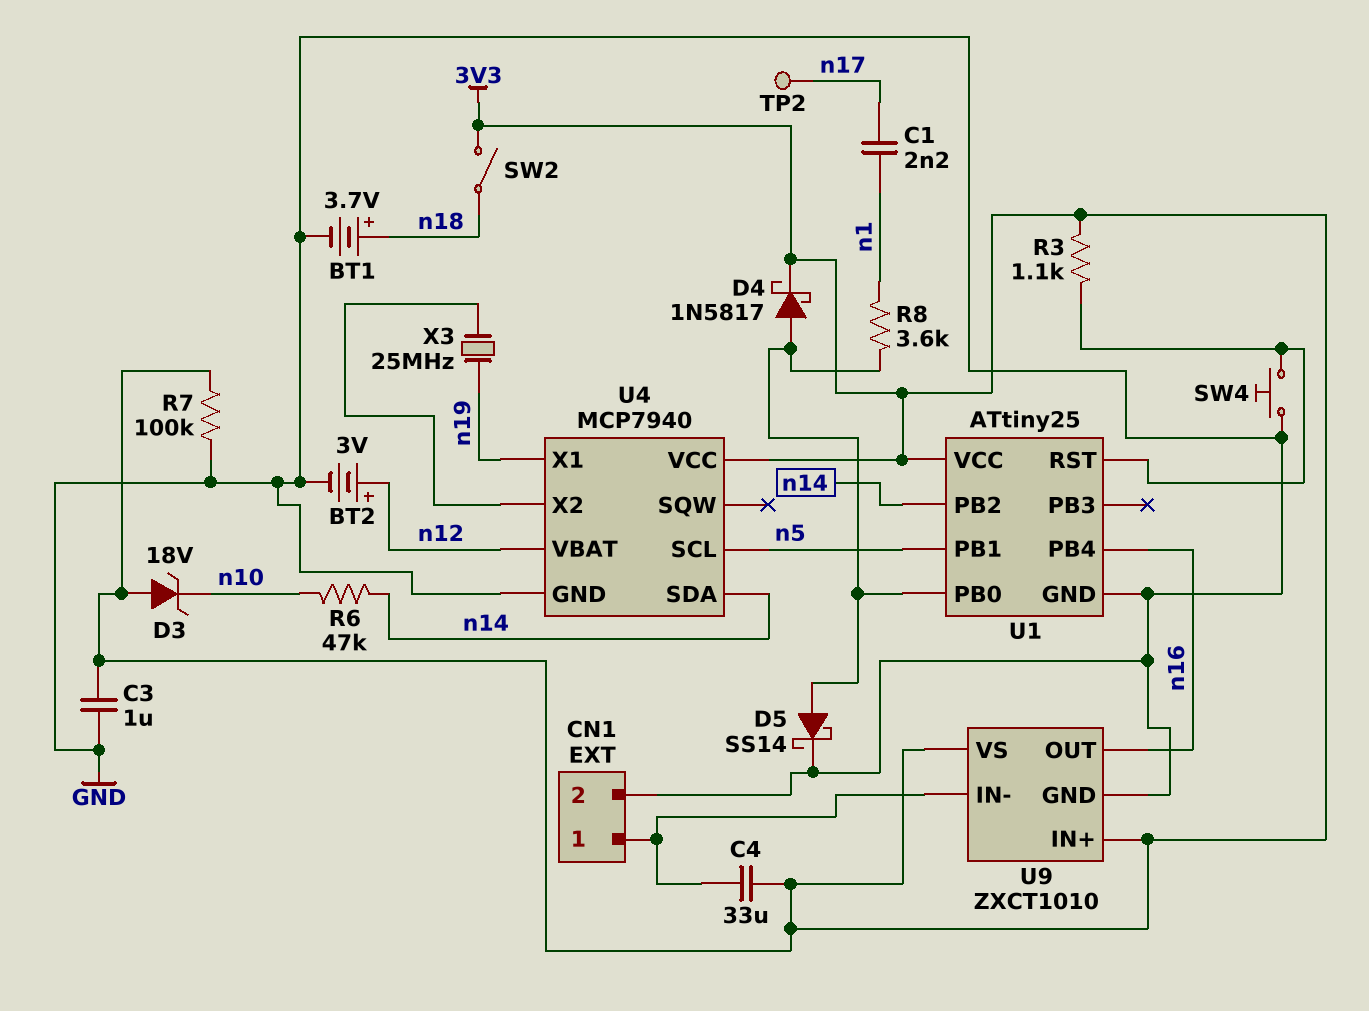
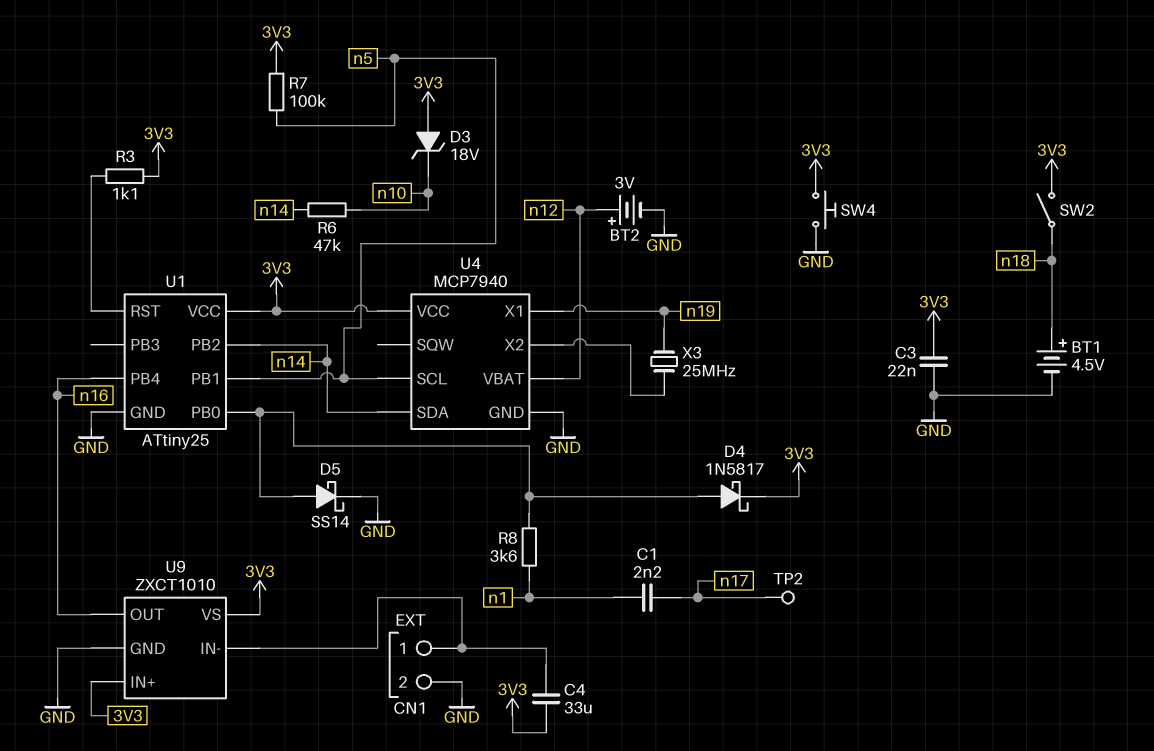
BT1: 3.7V (plus n18, minus GND) -> 4.5V (plus n18, minus GND)
C3: 1uF (3V3, GND) -> 22nF (3V3, GND)
R7: 100k (3V3, GND) -> 100k (3V3, n5)
SW4: button (GND, U1/RST) -> button (3V3, GND)

